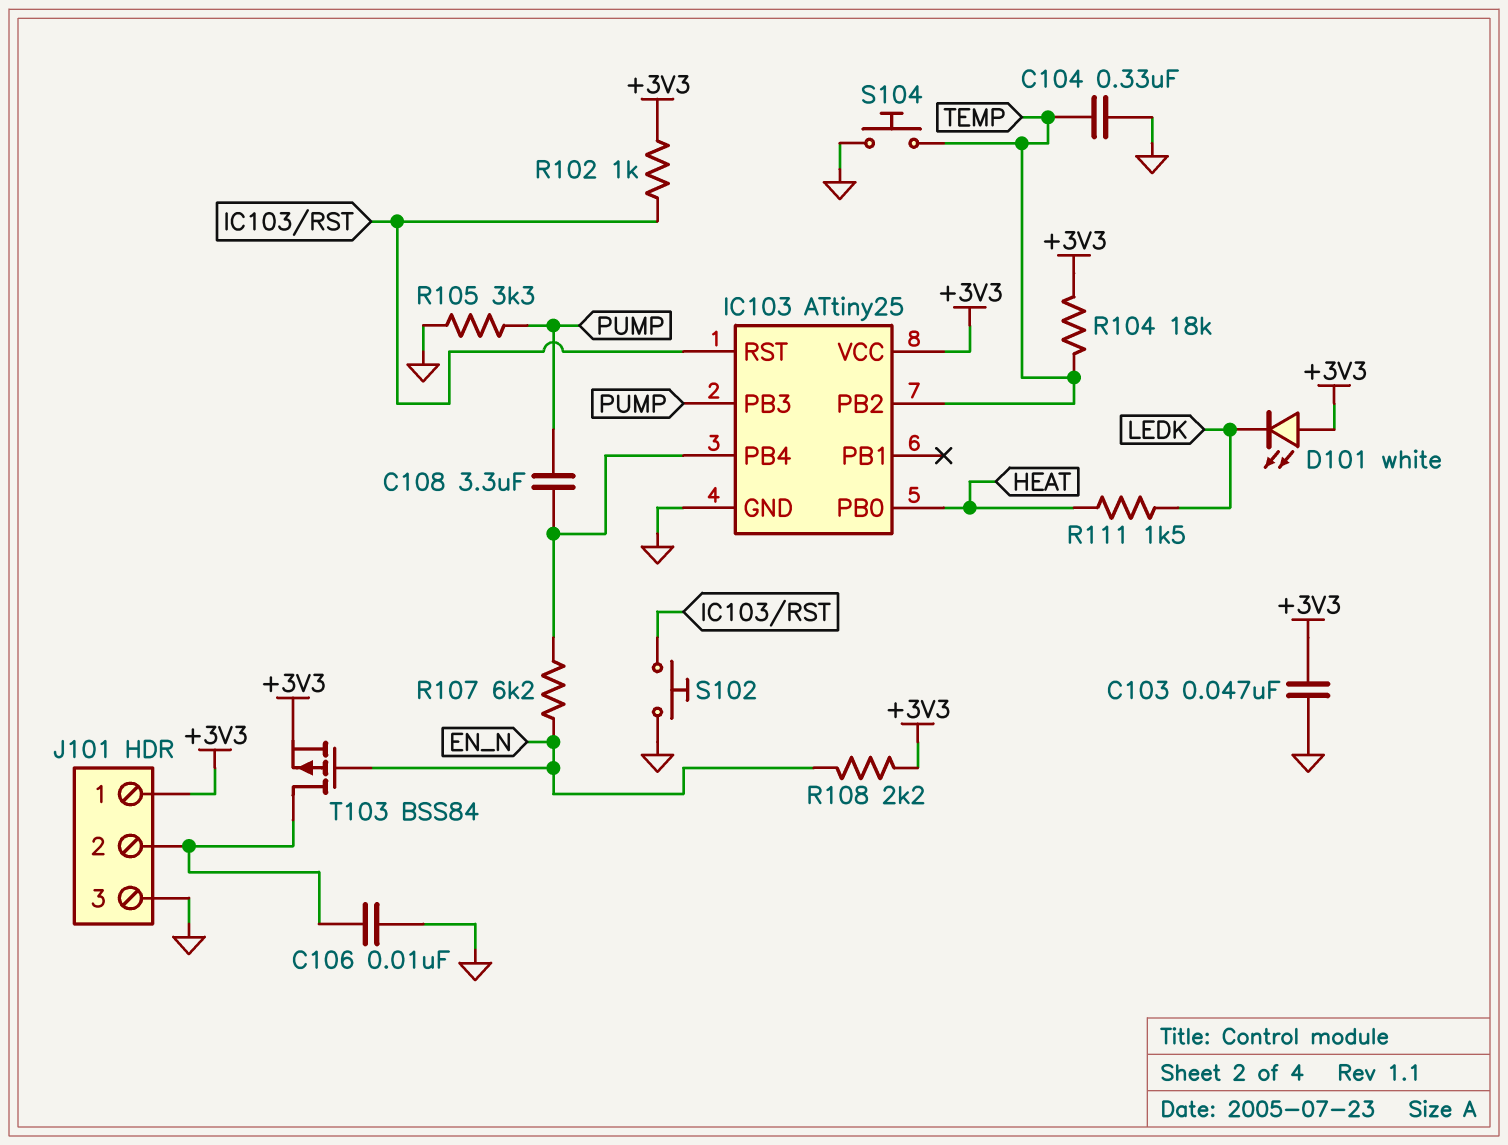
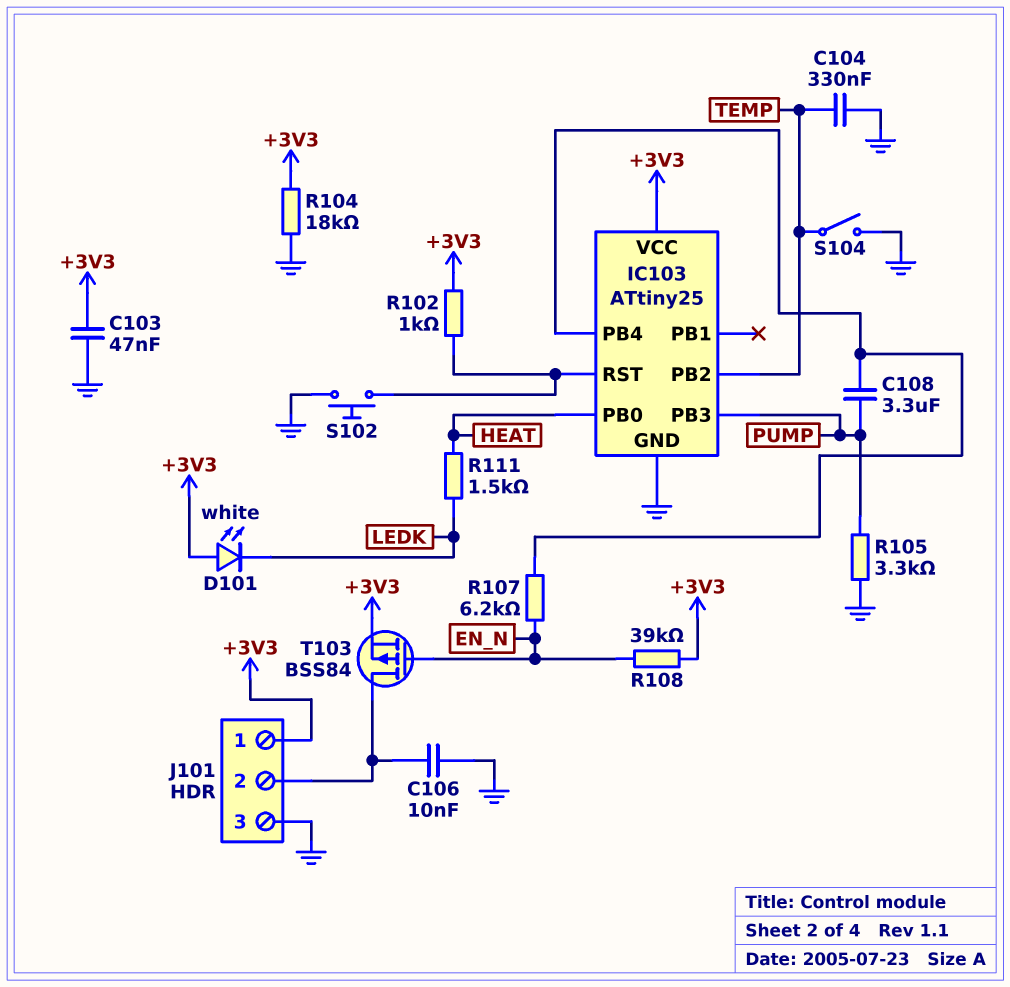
R104: 18k (+3V3, TEMP) -> 18k (+3V3, GND)
R108: 2.2k (+3V3, EN_N) -> 39k (+3V3, EN_N)
S104: button (GND, TEMP) -> switch (GND, TEMP)

